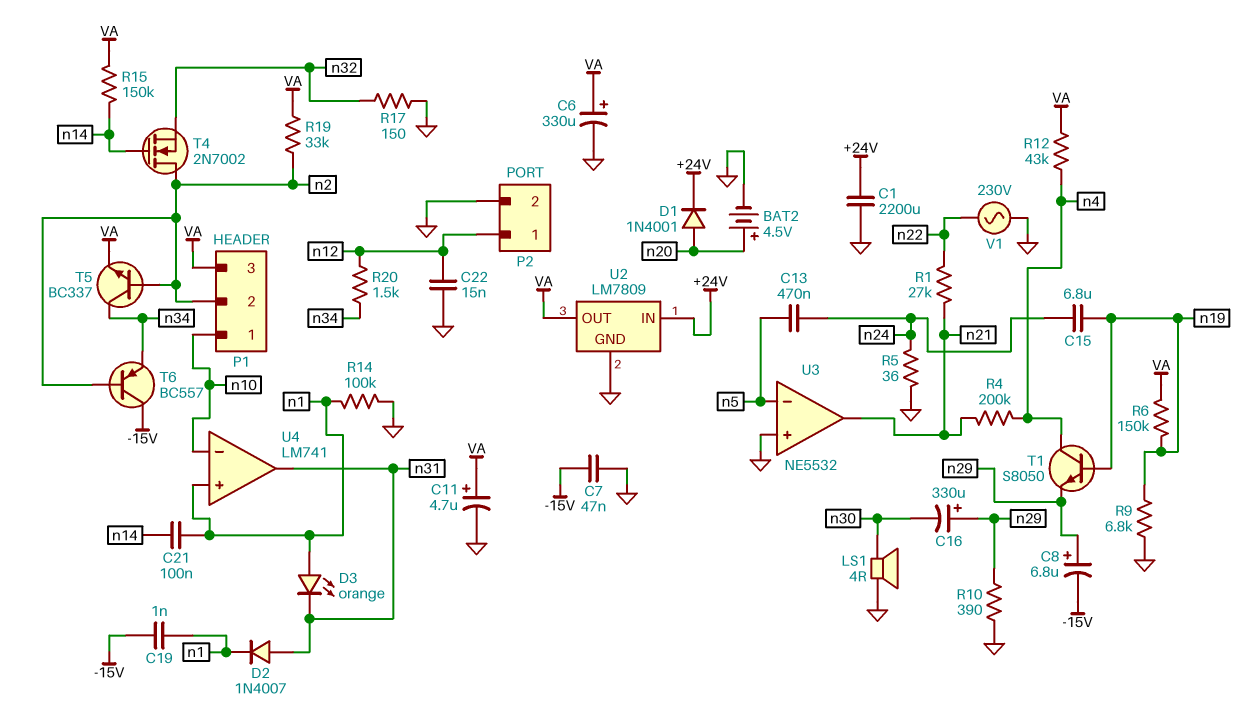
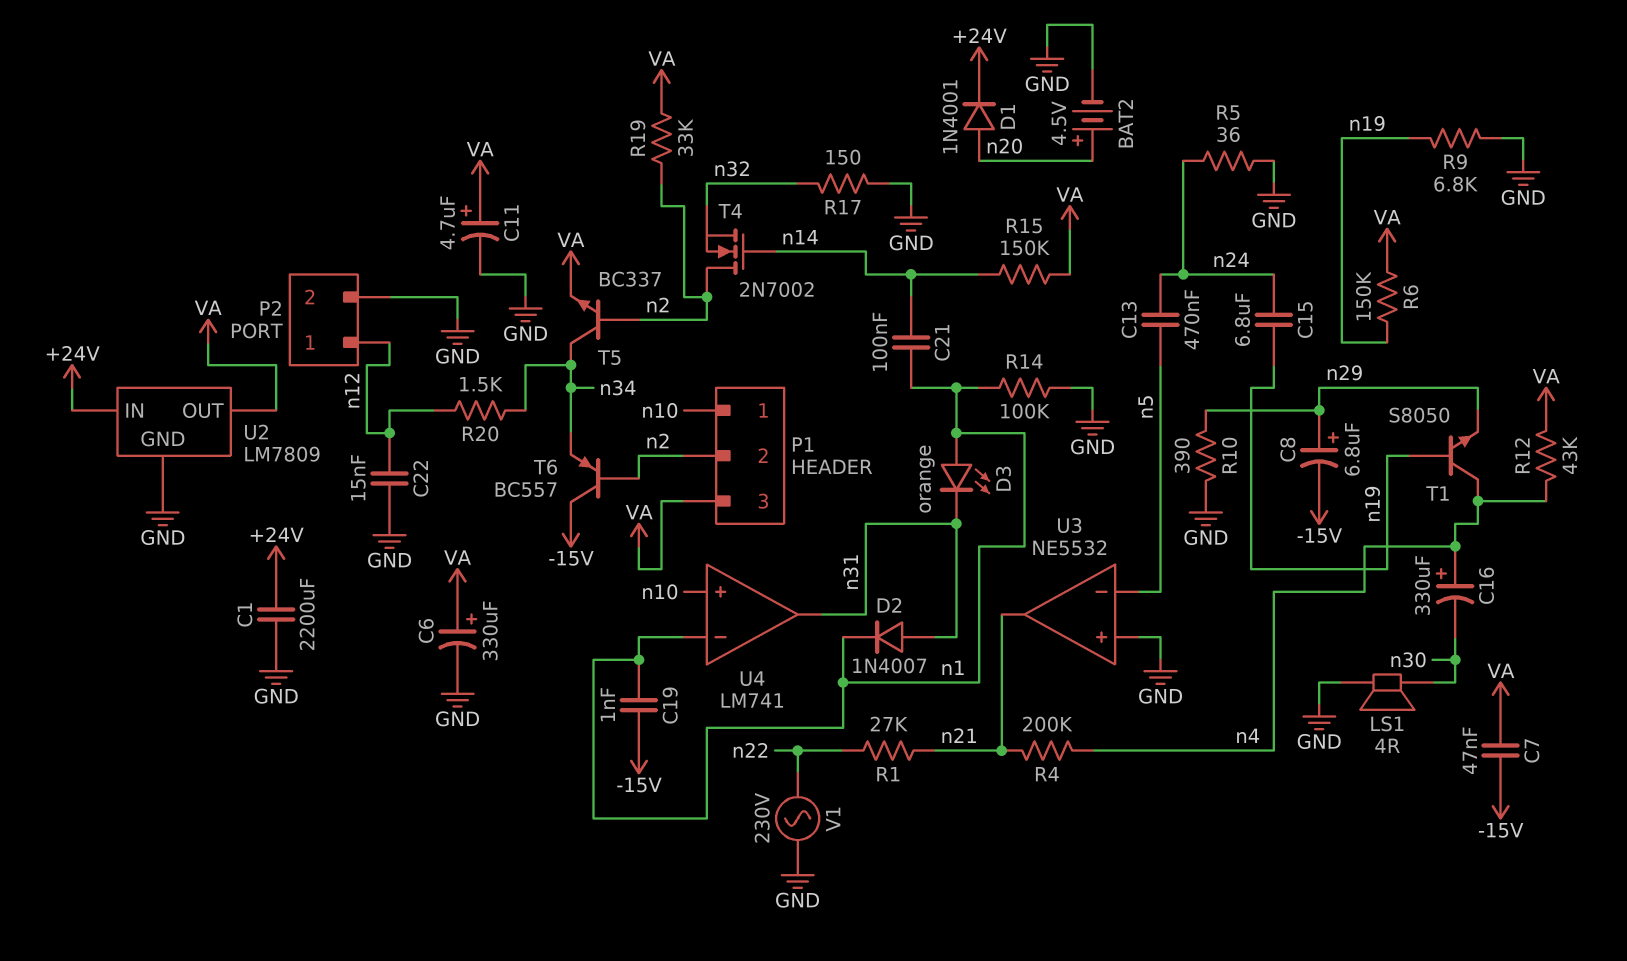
C7: 47nF (-15V, GND) -> 47nF (-15V, VA)
C16: 330uF (plus n29, minus n30) -> 330uF (plus n4, minus n30)
U4 pin in+: n1 -> n10
U4 pin in-: n10 -> n1

